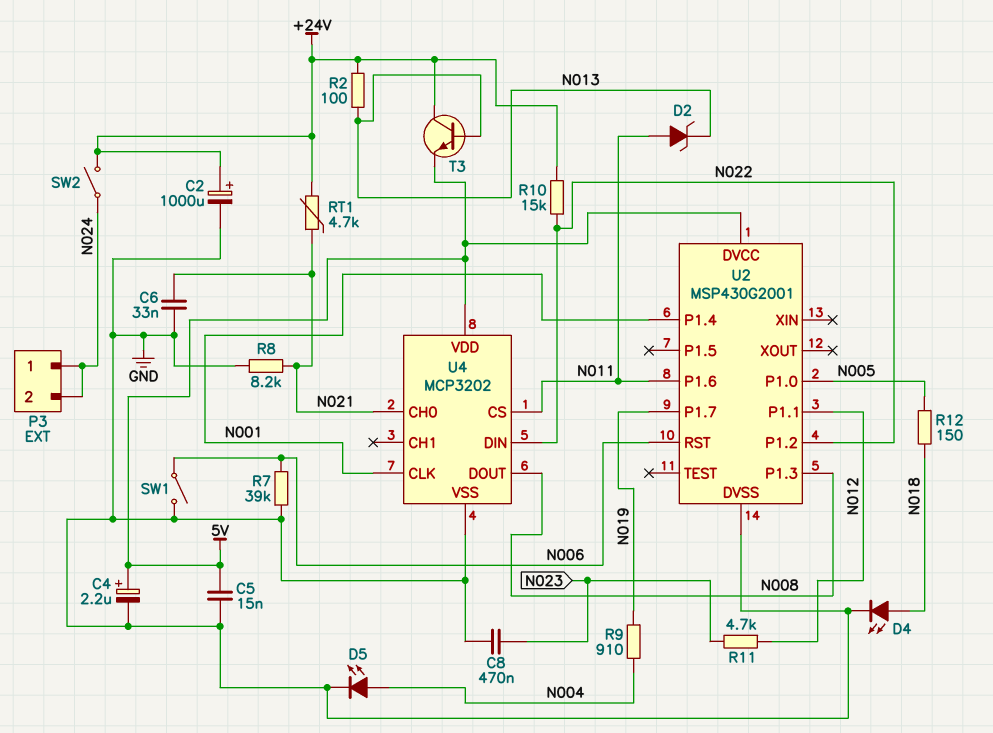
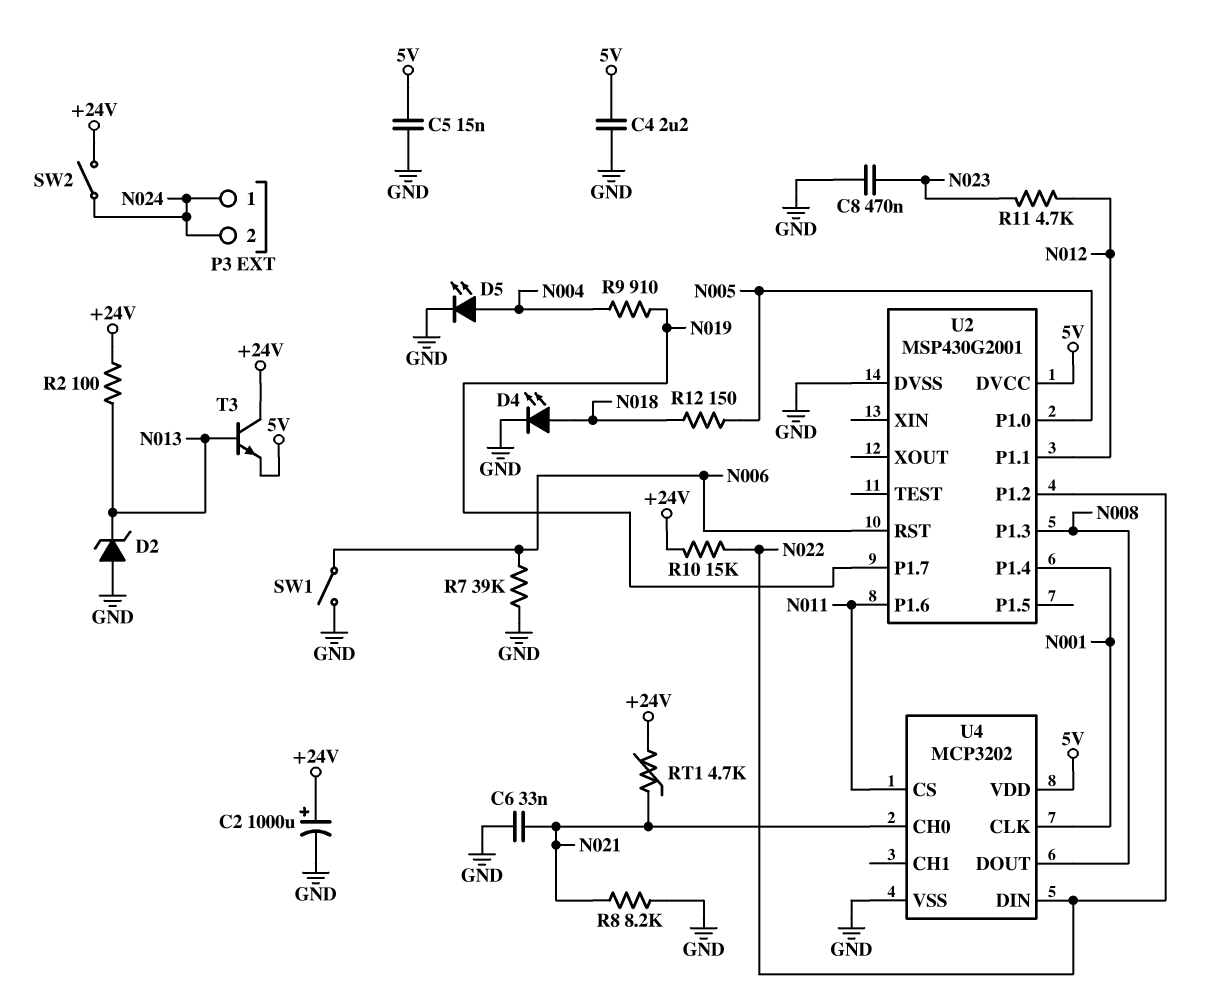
C4: 2.2uF (plus 5V, minus GND) -> 2.2uF (5V, GND)
D2: zener (A N011, K N013) -> zener (A GND, K N013)

